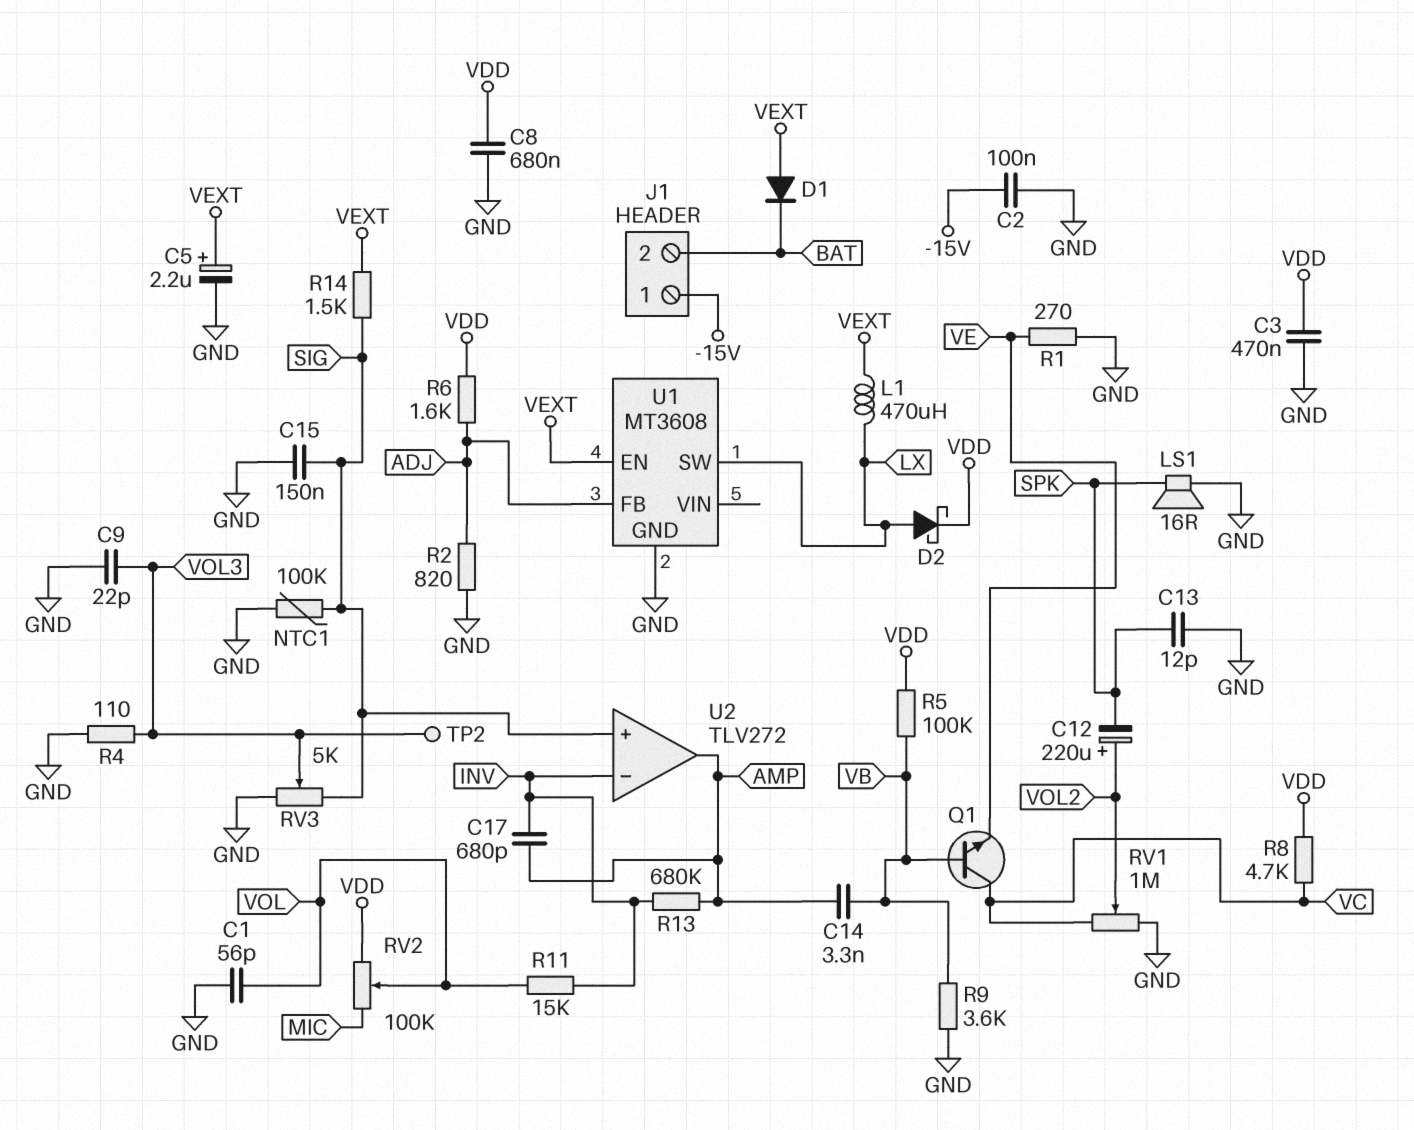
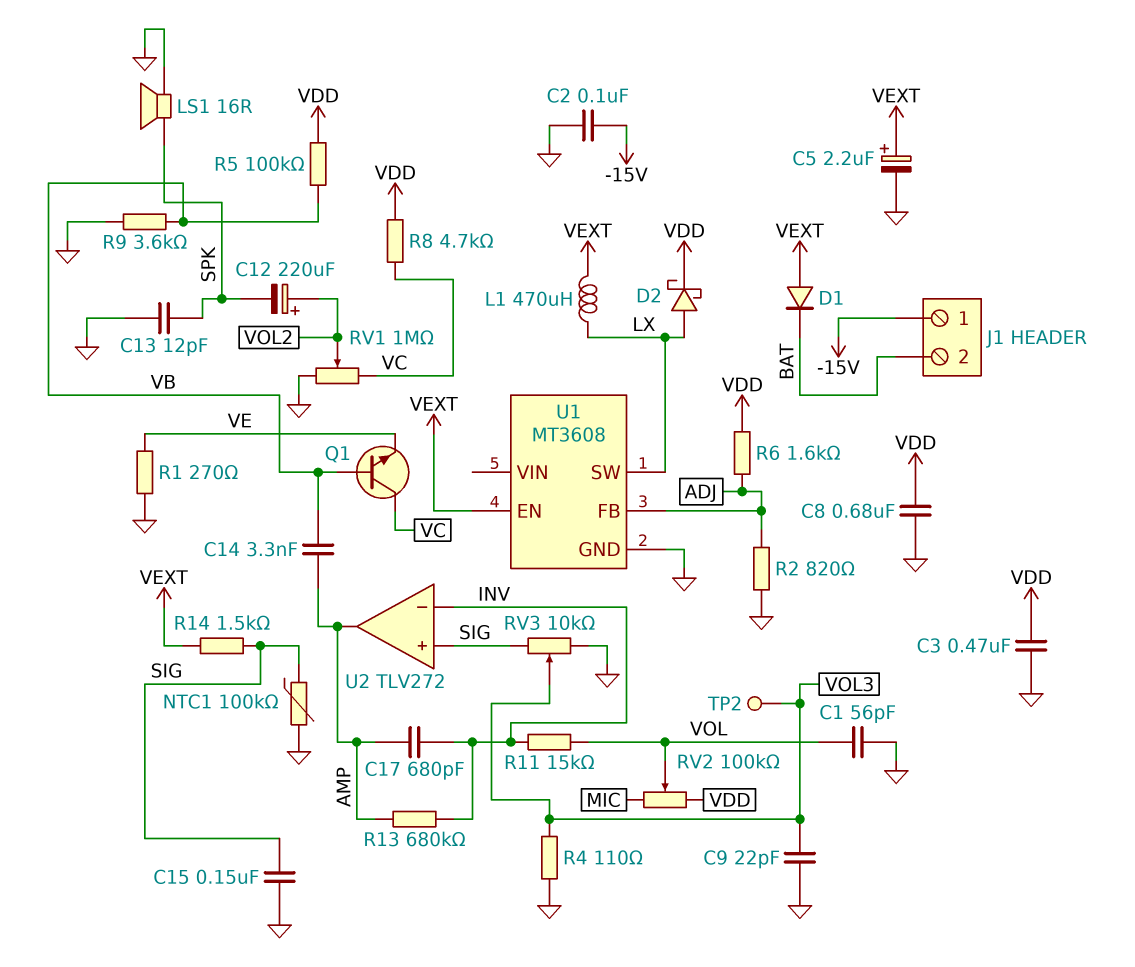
RV3: 5k (GND, SIG, wiper VOL3) -> 10k (GND, SIG, wiper VOL3)

